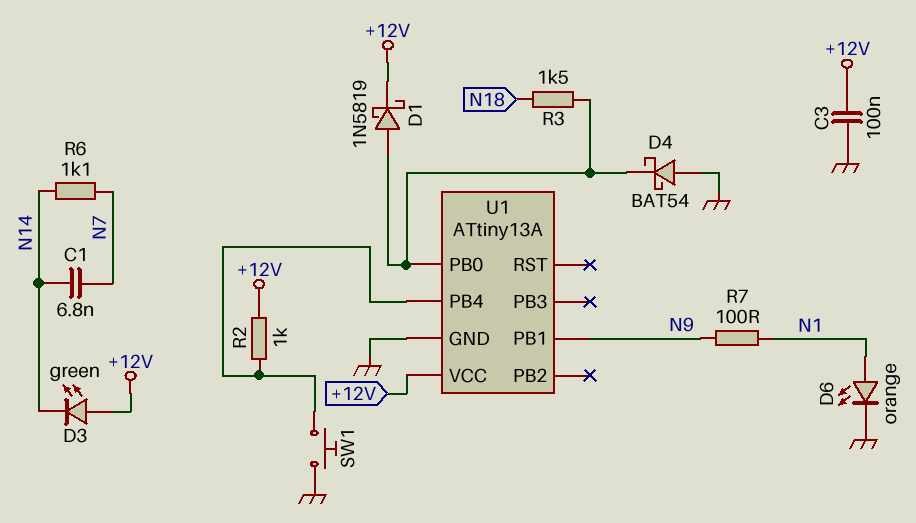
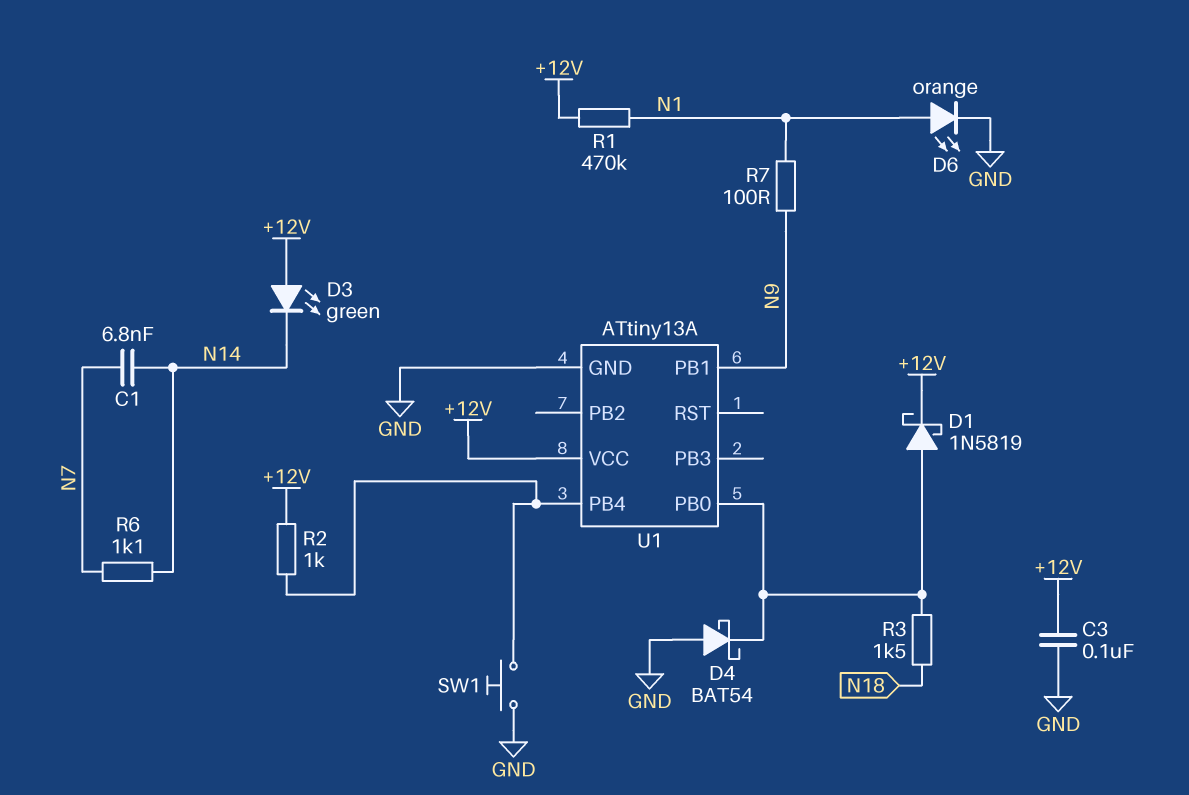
R1: none -> 470k (+12V, N1)

